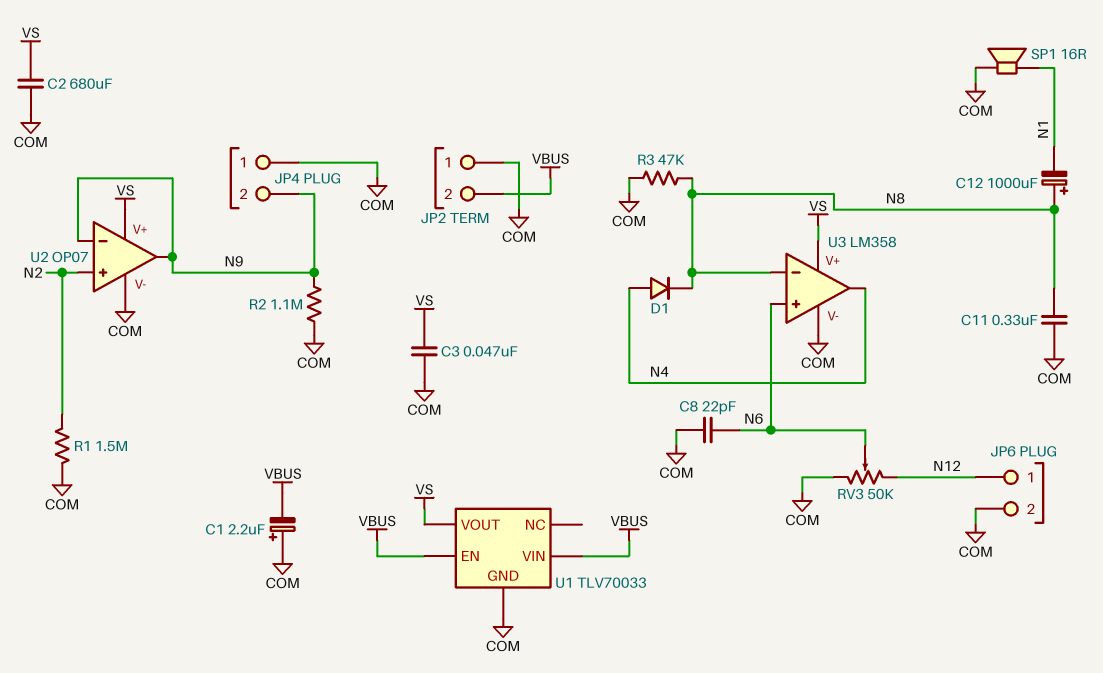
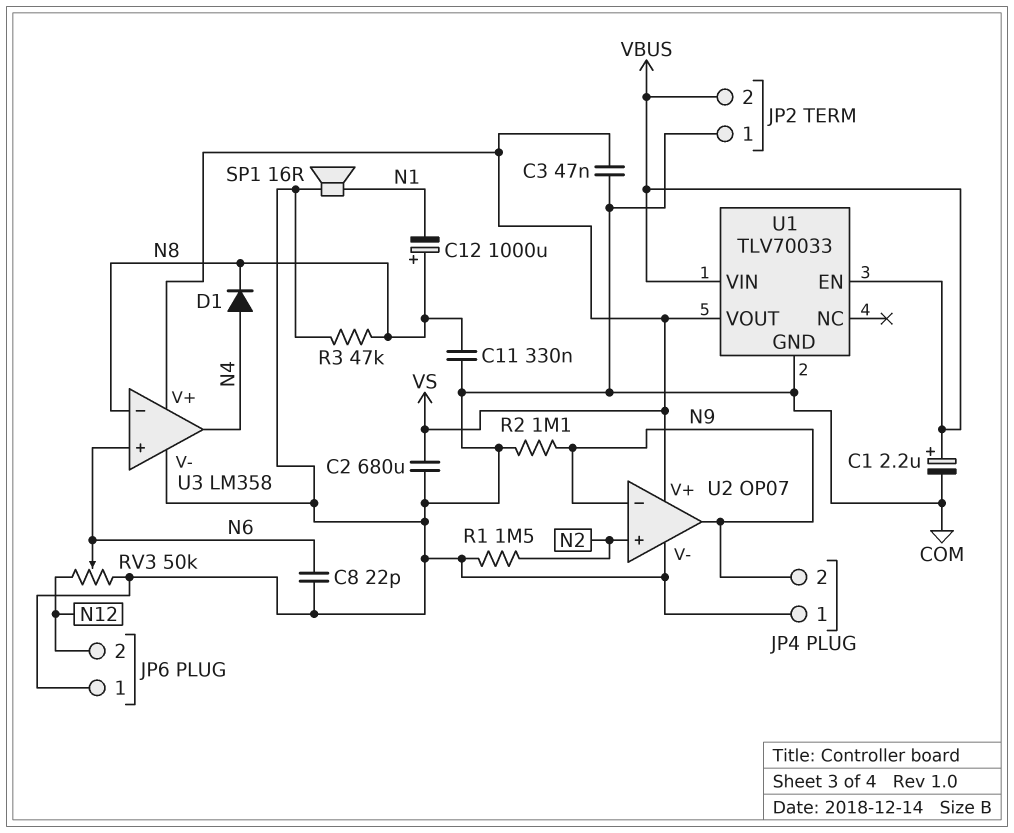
C1: 2.2uF (plus COM, minus VBUS) -> 2.2uF (plus VBUS, minus COM)
JP6 pin 1: N12 -> COM
JP6 pin 2: COM -> N12

